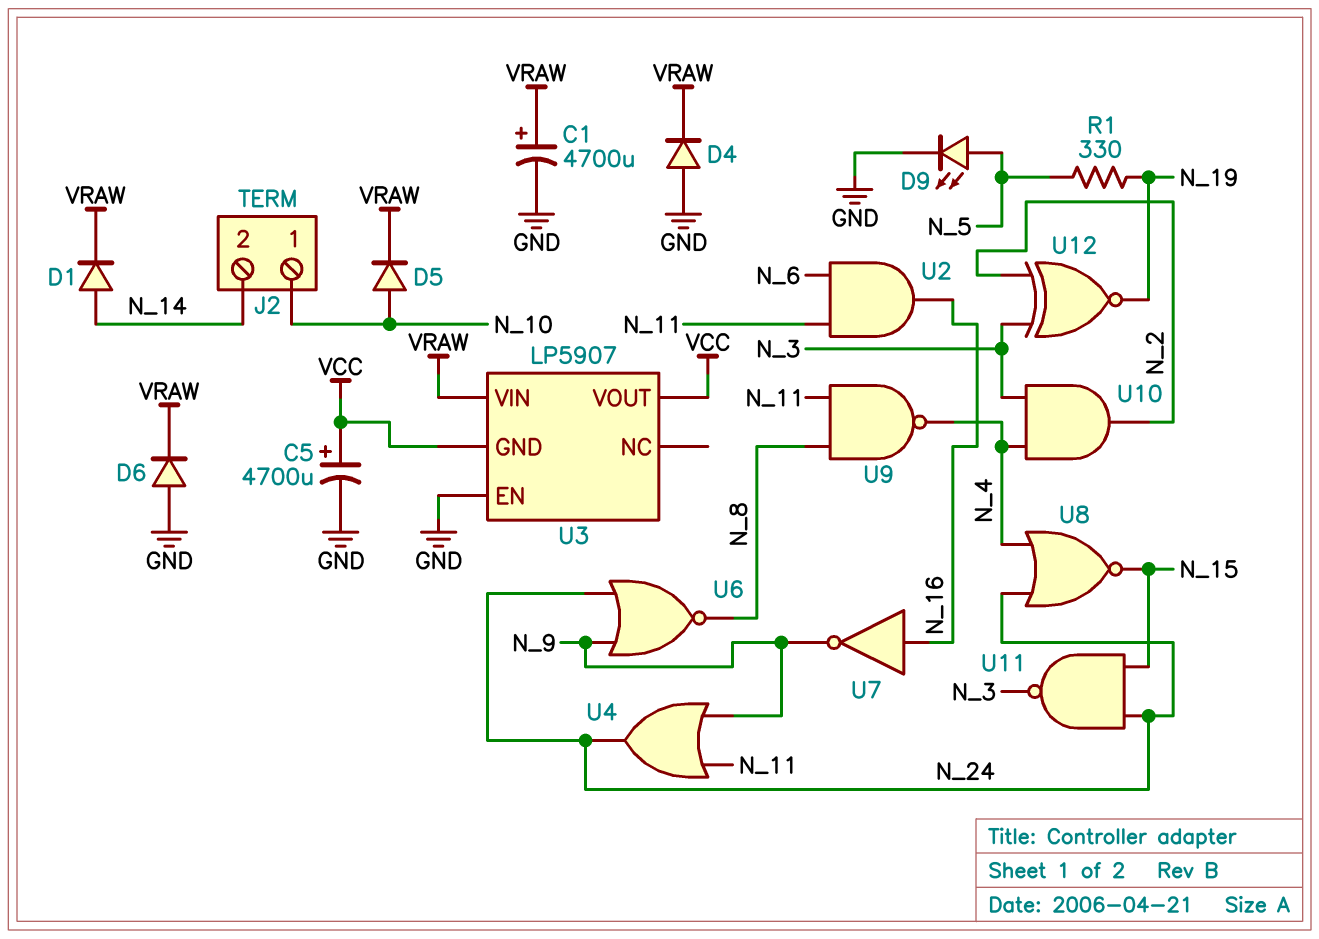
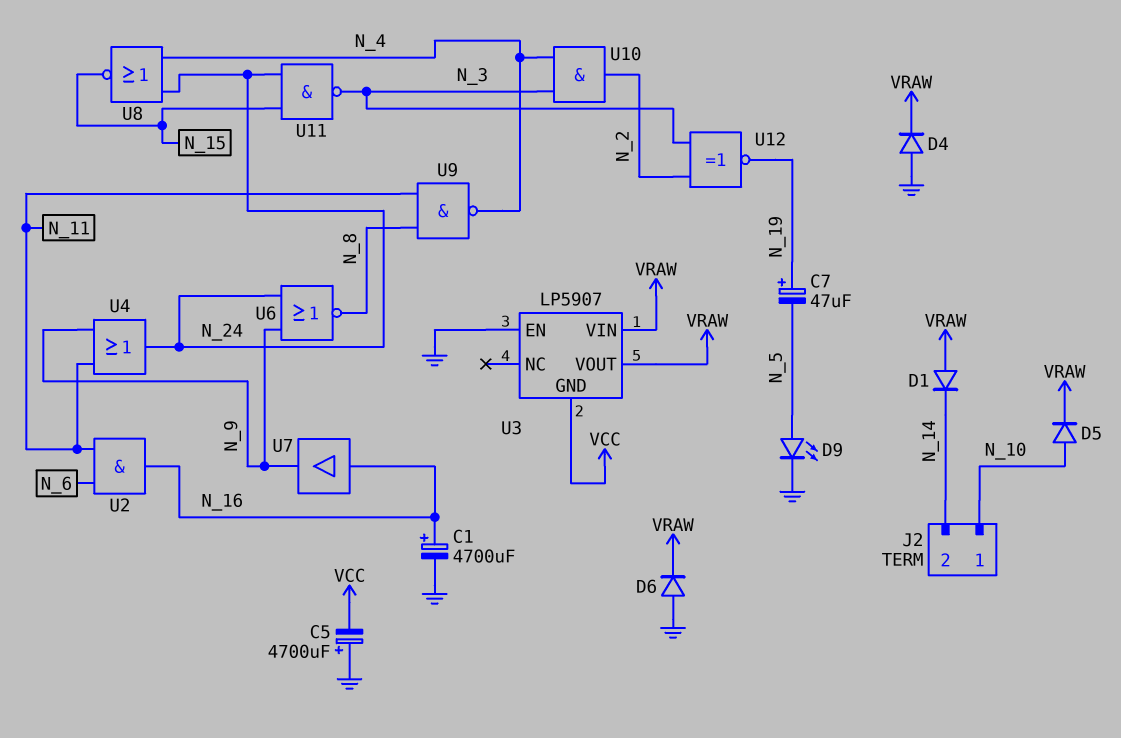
C1: 4700uF (plus VRAW, minus GND) -> 4700uF (plus N_16, minus GND)
C5: 4700uF (plus VCC, minus GND) -> 4700uF (plus GND, minus VCC)
C7: none -> 47uF (plus N_19, minus N_5)
D1: diode (A N_14, K VRAW) -> diode (A VRAW, K N_14)
R1: 330 (N_5, N_19) -> none
U3 pin VOUT: VCC -> VRAW
U7: NOT (in N_16, out N_9) -> buffer (in N_16, out N_9)

